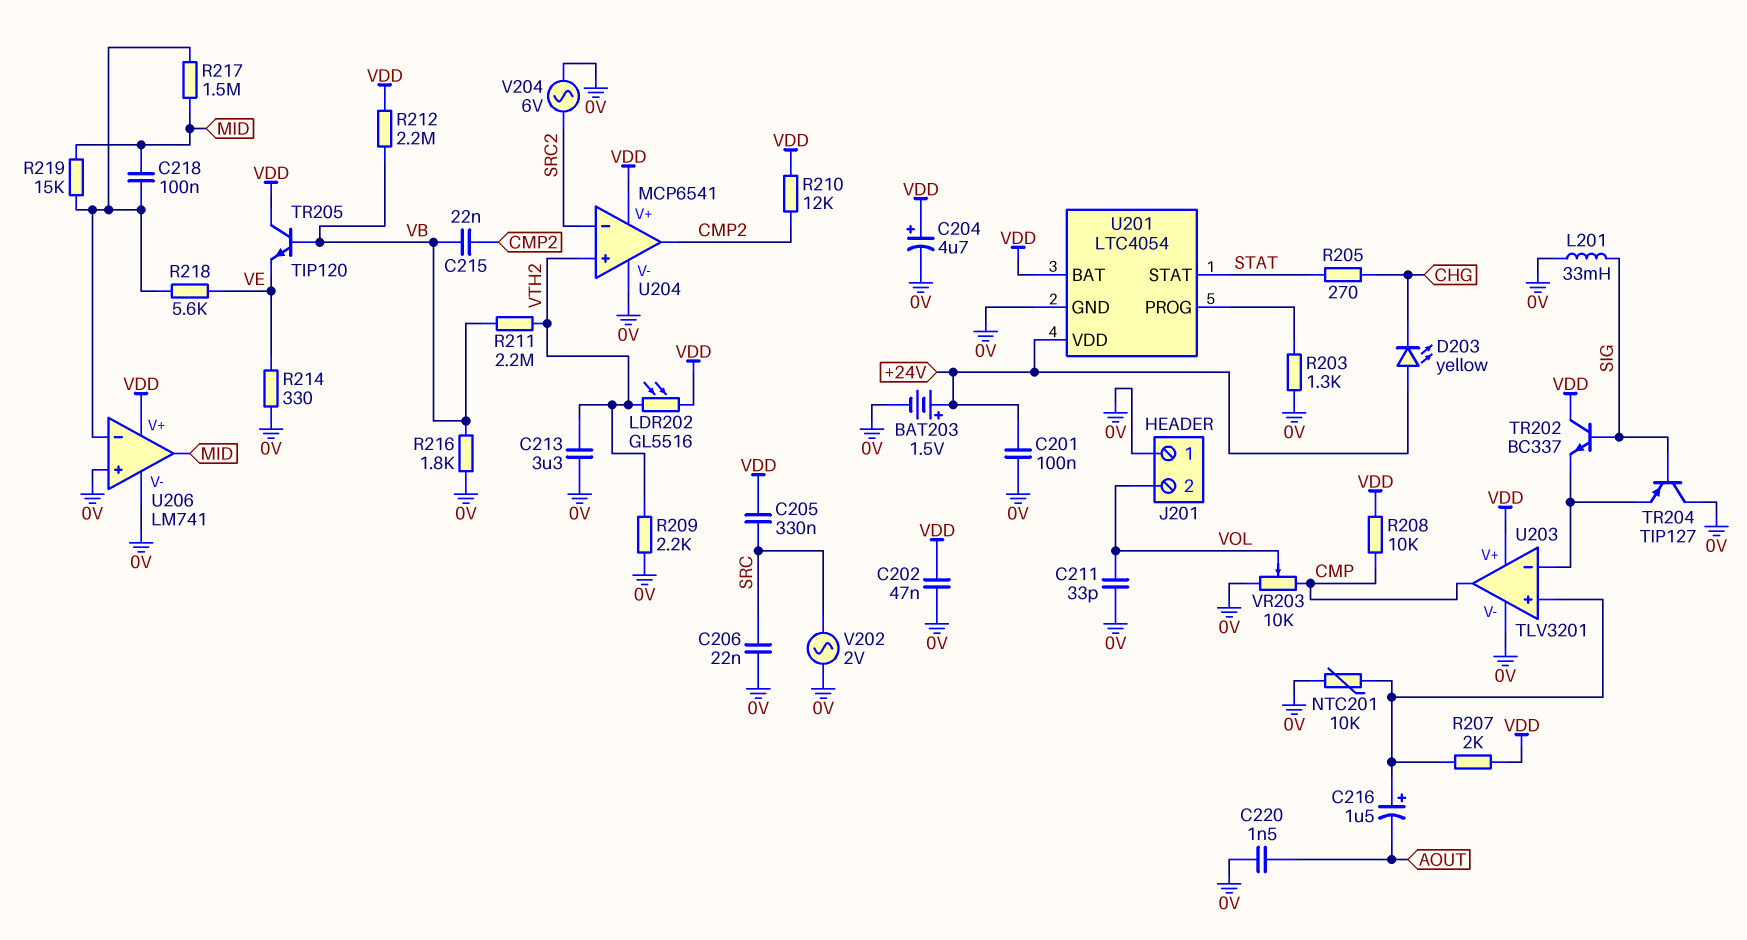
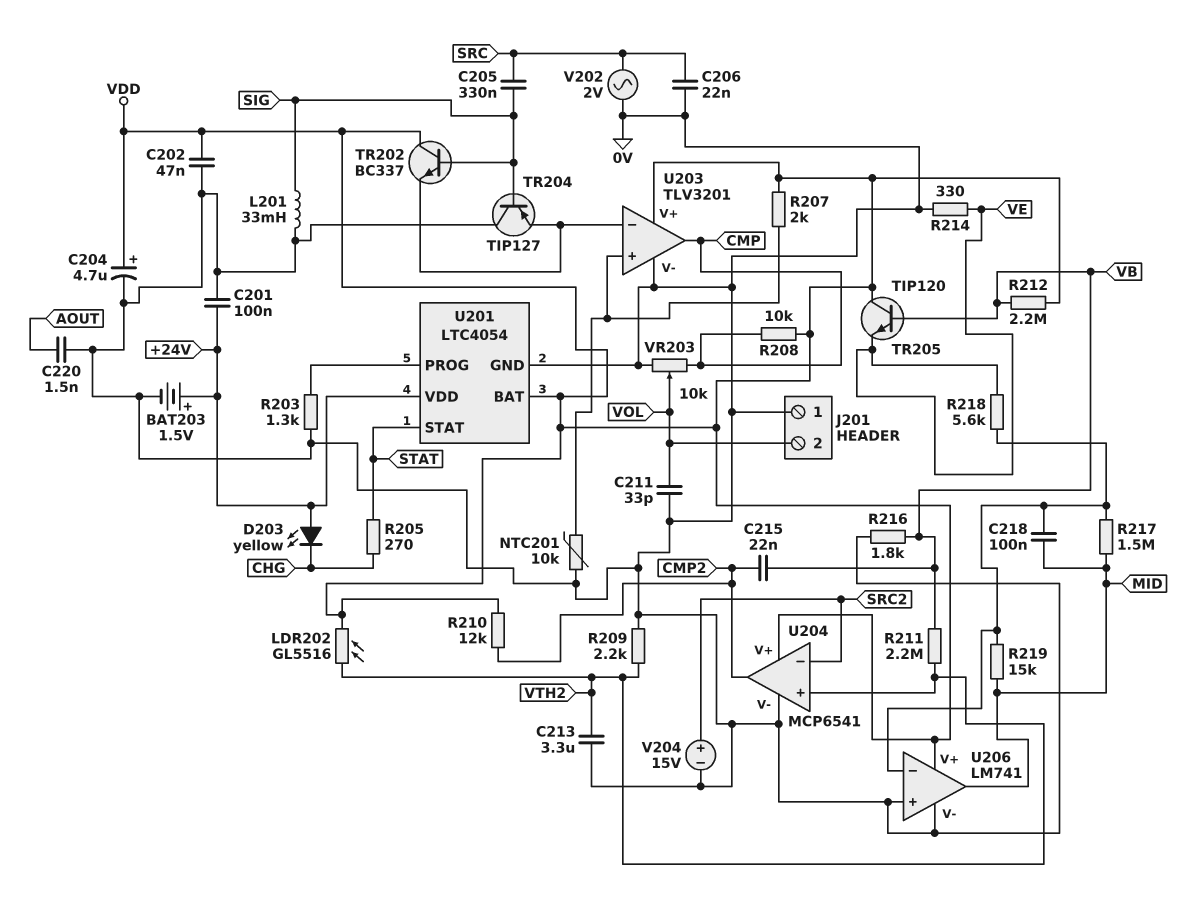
C205: 330nF (SRC, VDD) -> 330nF (SIG, SRC)
C216: 1.5uF (plus U203/in+, minus AOUT) -> none
V204: AC 6V (0V, SRC2) -> 15V (plus SRC2, minus 0V)

